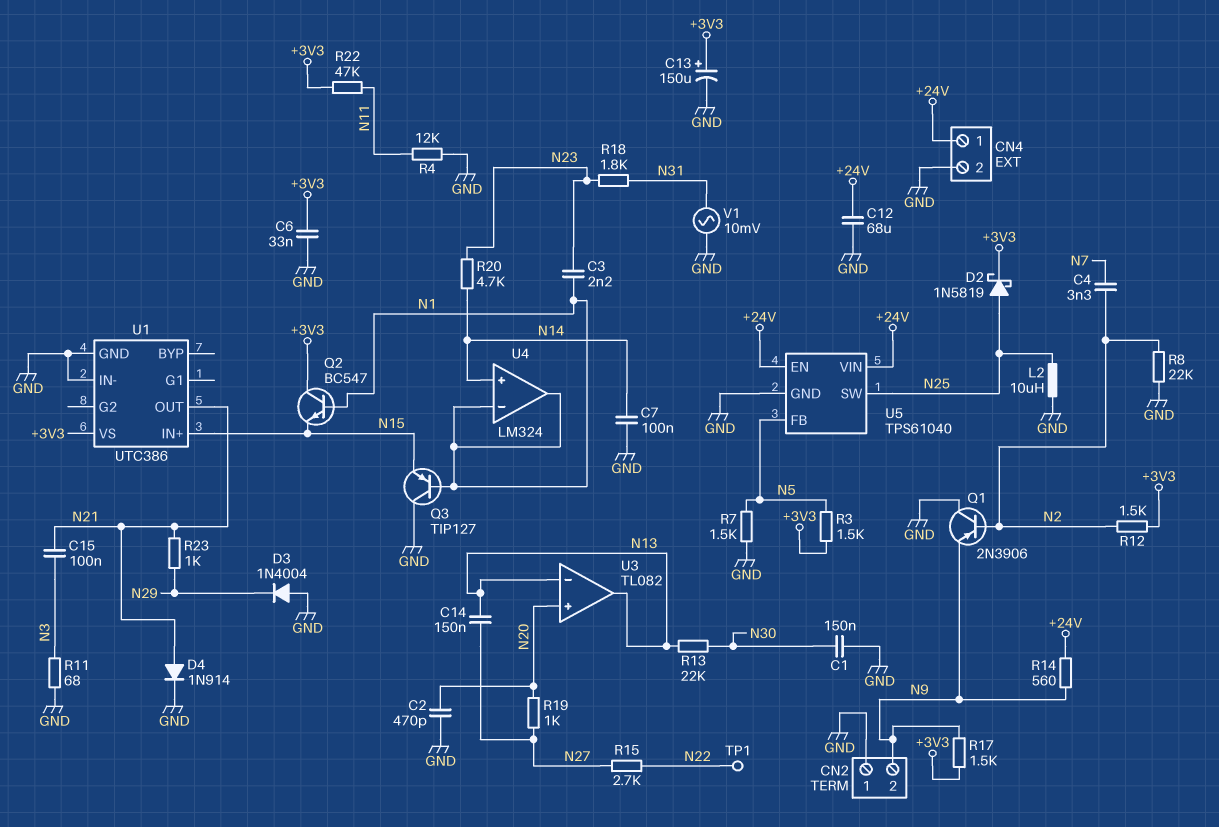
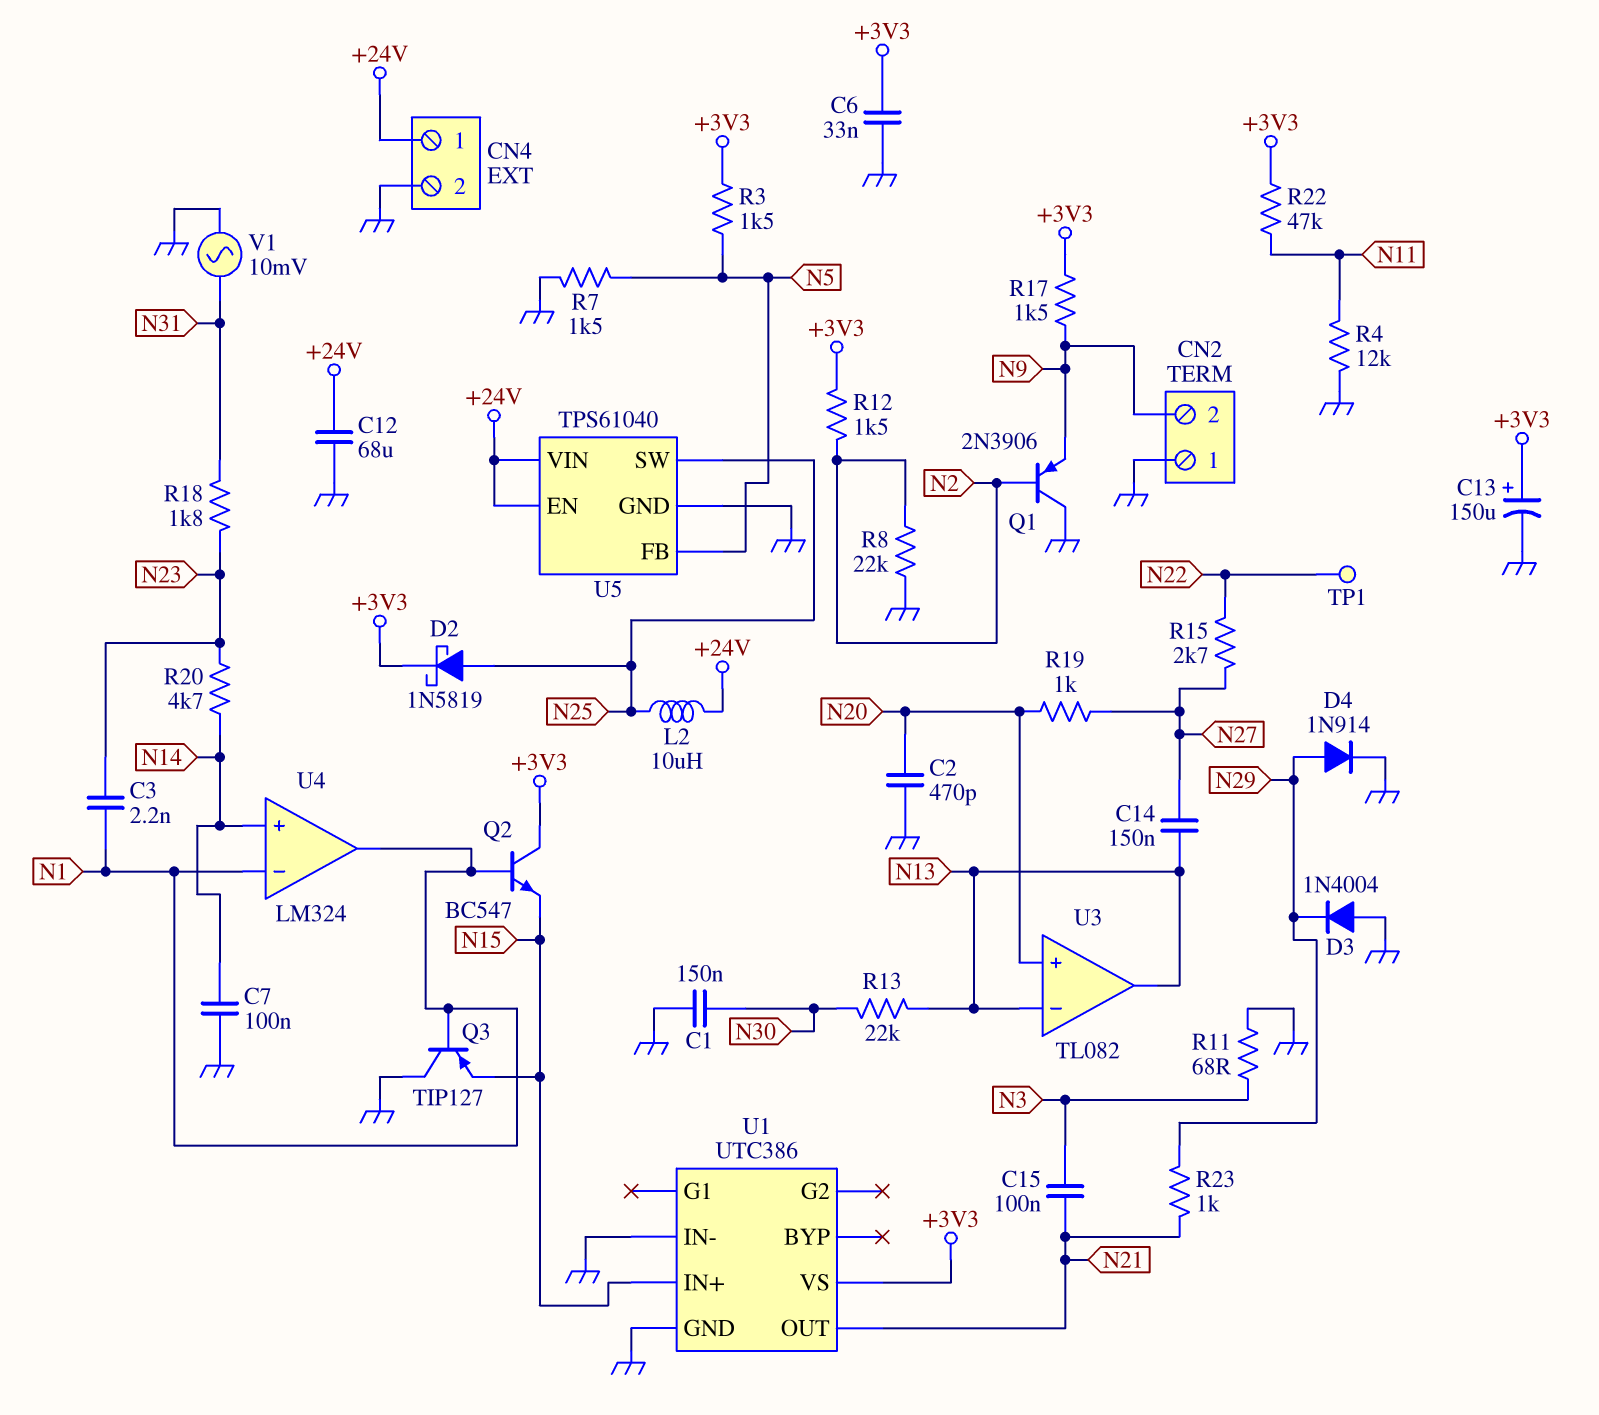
C4: 3.3nF (N2, N7) -> none
D4: diode 1N914 (A N21, K GND) -> diode 1N914 (A N29, K GND)
L2: 10uH (GND, N25) -> 10uH (+24V, N25)
R14: 560 (+24V, N9) -> none

